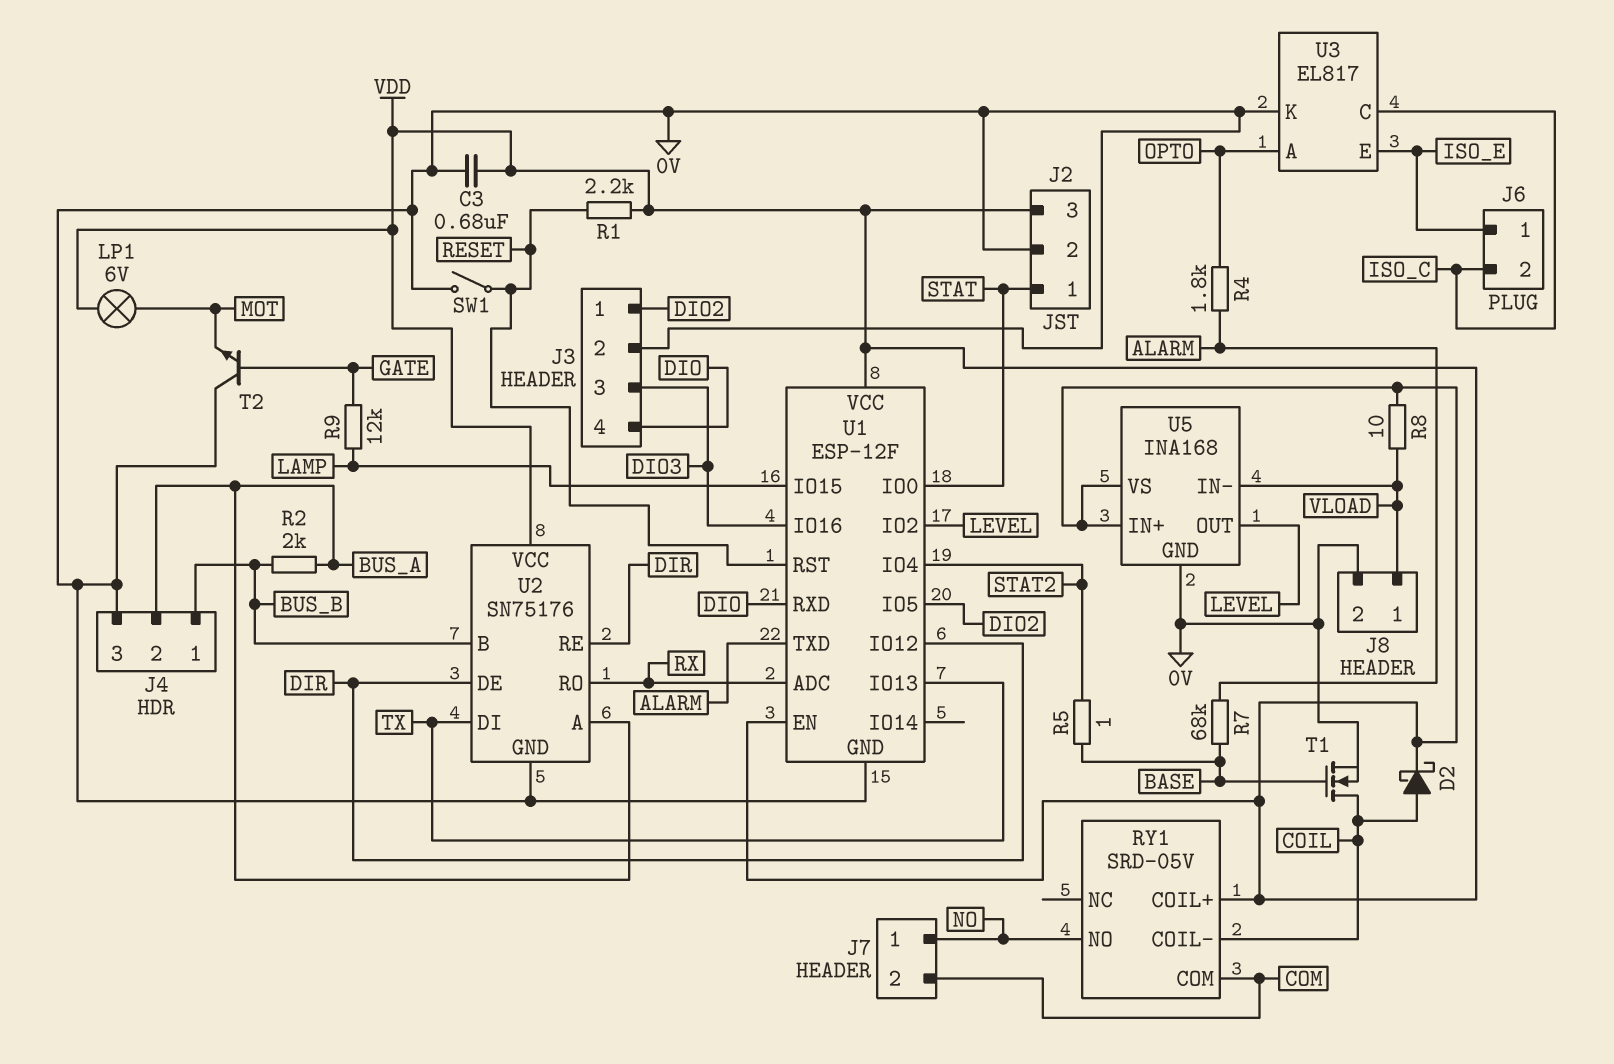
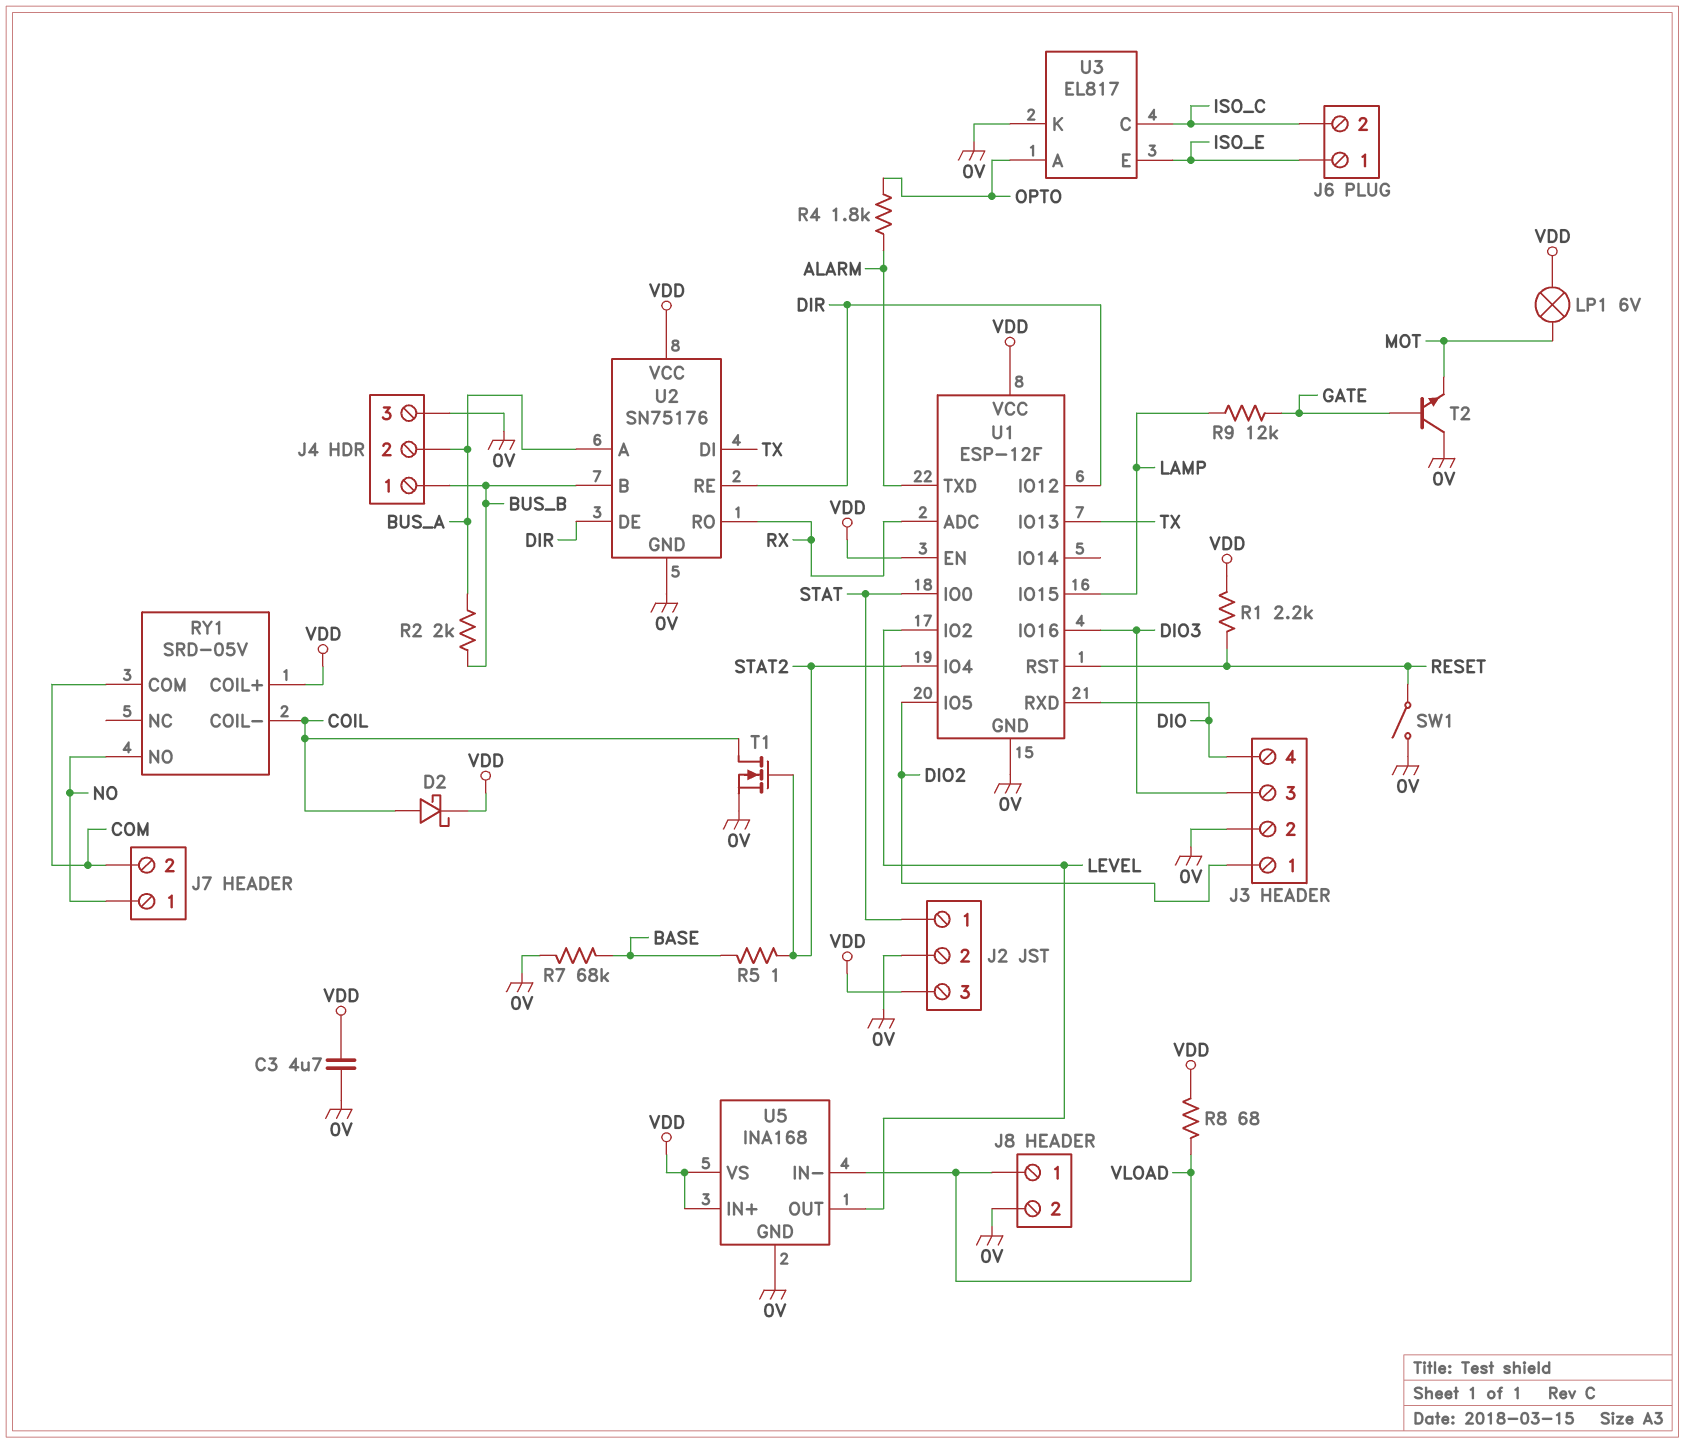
C3: 680nF (0V, VDD) -> 4.7uF (0V, VDD)
R7: 68k (ALARM, BASE) -> 68k (0V, BASE)
R8: 10 (VDD, VLOAD) -> 68 (VDD, VLOAD)
T1: NMOS (G BASE, D COIL, S 0V) -> NMOS (G STAT2, D COIL, S 0V)

